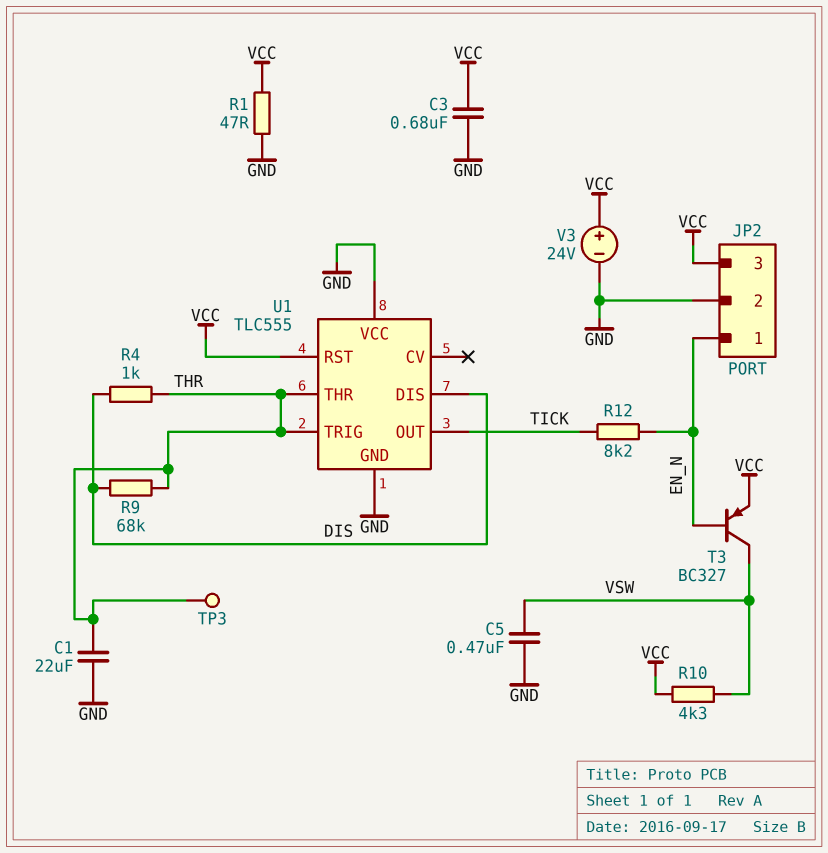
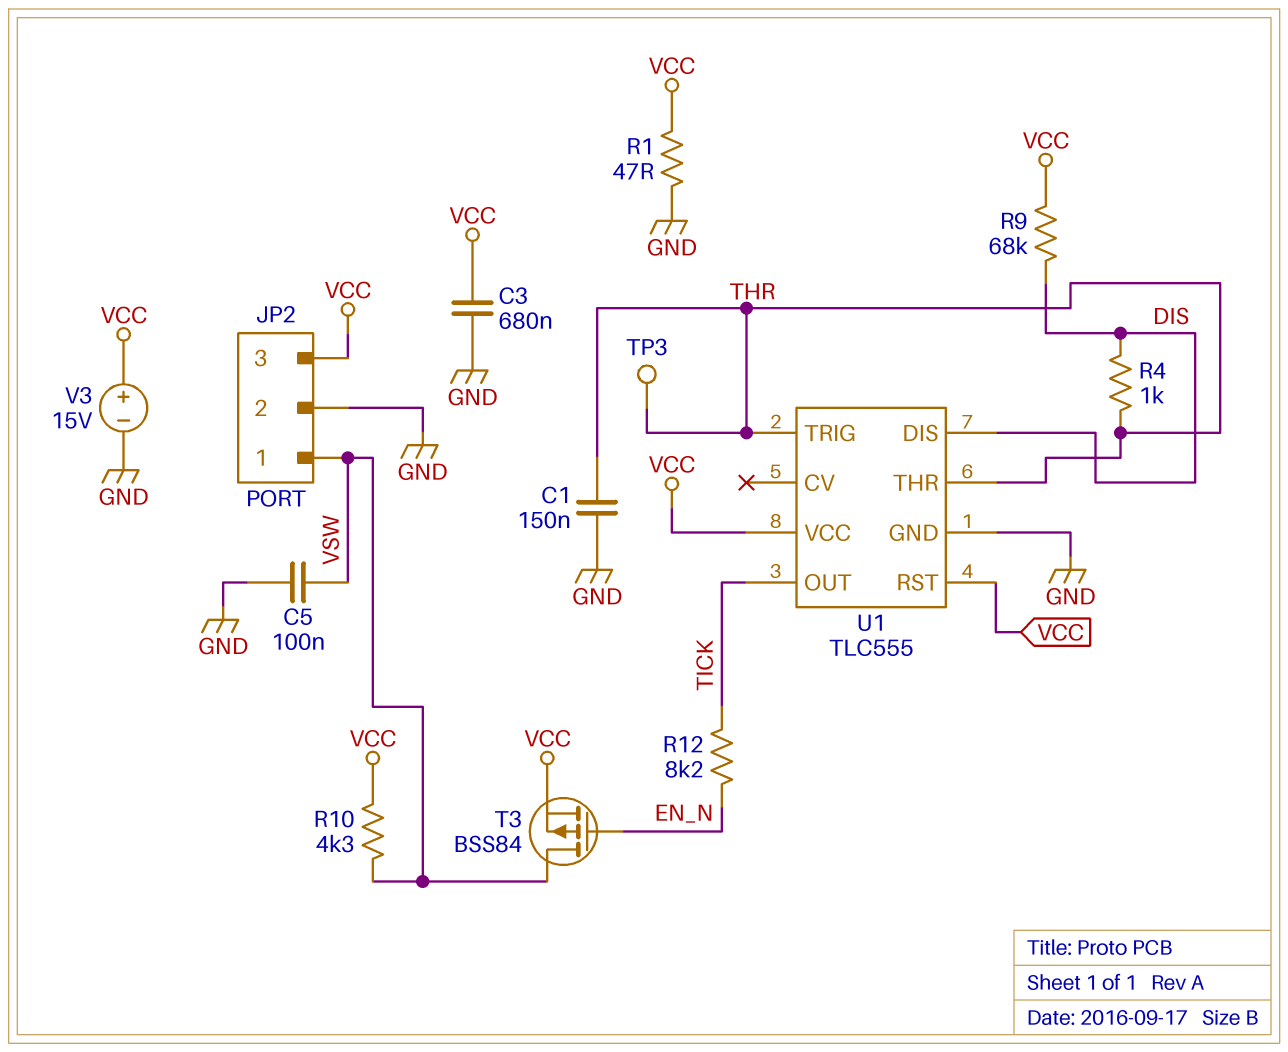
C1: 22uF (GND, THR) -> 150nF (GND, THR)
C5: 470nF (GND, VSW) -> 100nF (GND, VSW)
JP2 pin 1: EN_N -> VSW
R9: 68k (DIS, THR) -> 68k (DIS, VCC)
T3: PNP BC327 (B EN_N, C VSW, E VCC) -> PMOS BSS84 (G EN_N, D VSW, S VCC)
U1 pin VCC: GND -> VCC
V3: 24V (plus VCC, minus GND) -> 15V (plus VCC, minus GND)

